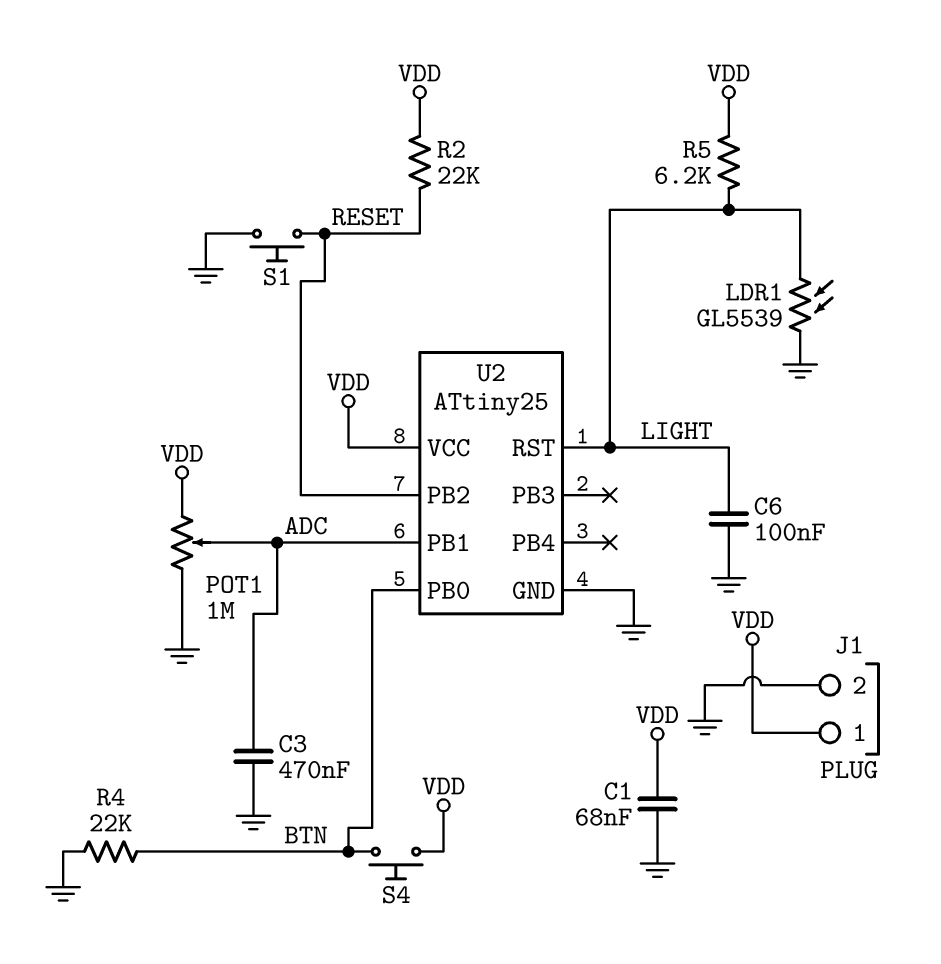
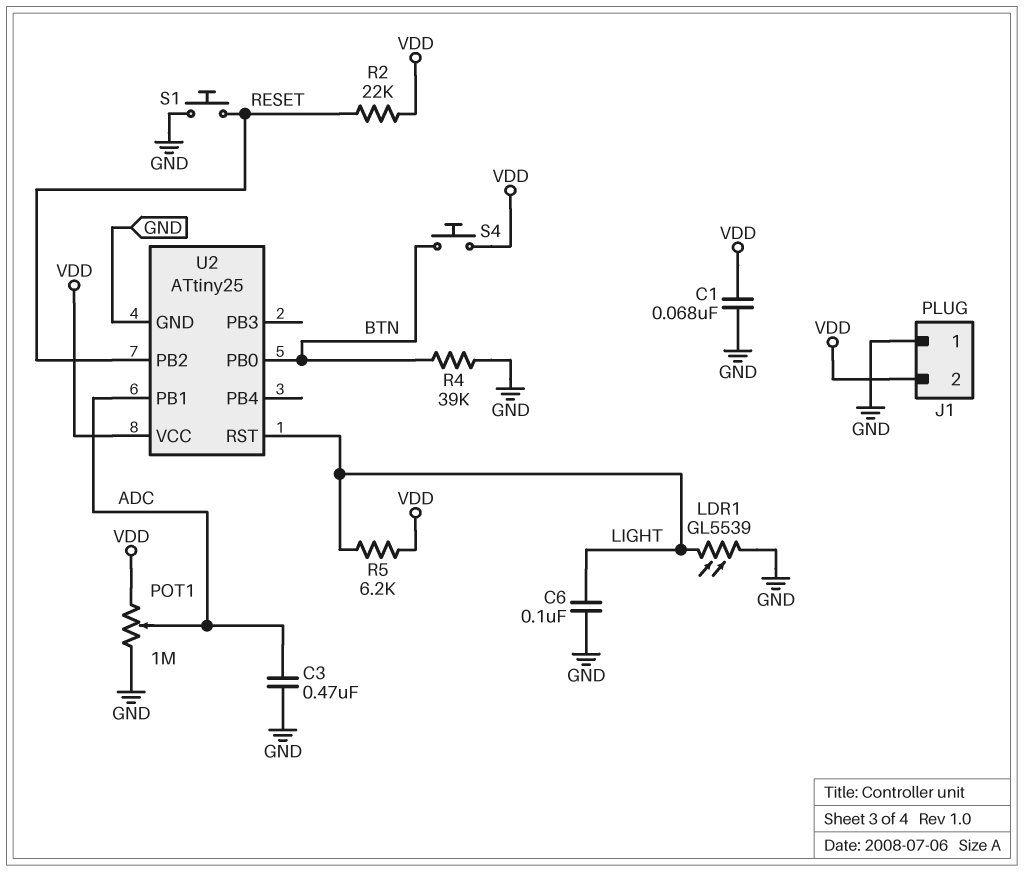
J1 pin 1: VDD -> GND
J1 pin 2: GND -> VDD
R4: 22k (BTN, GND) -> 39k (BTN, GND)

